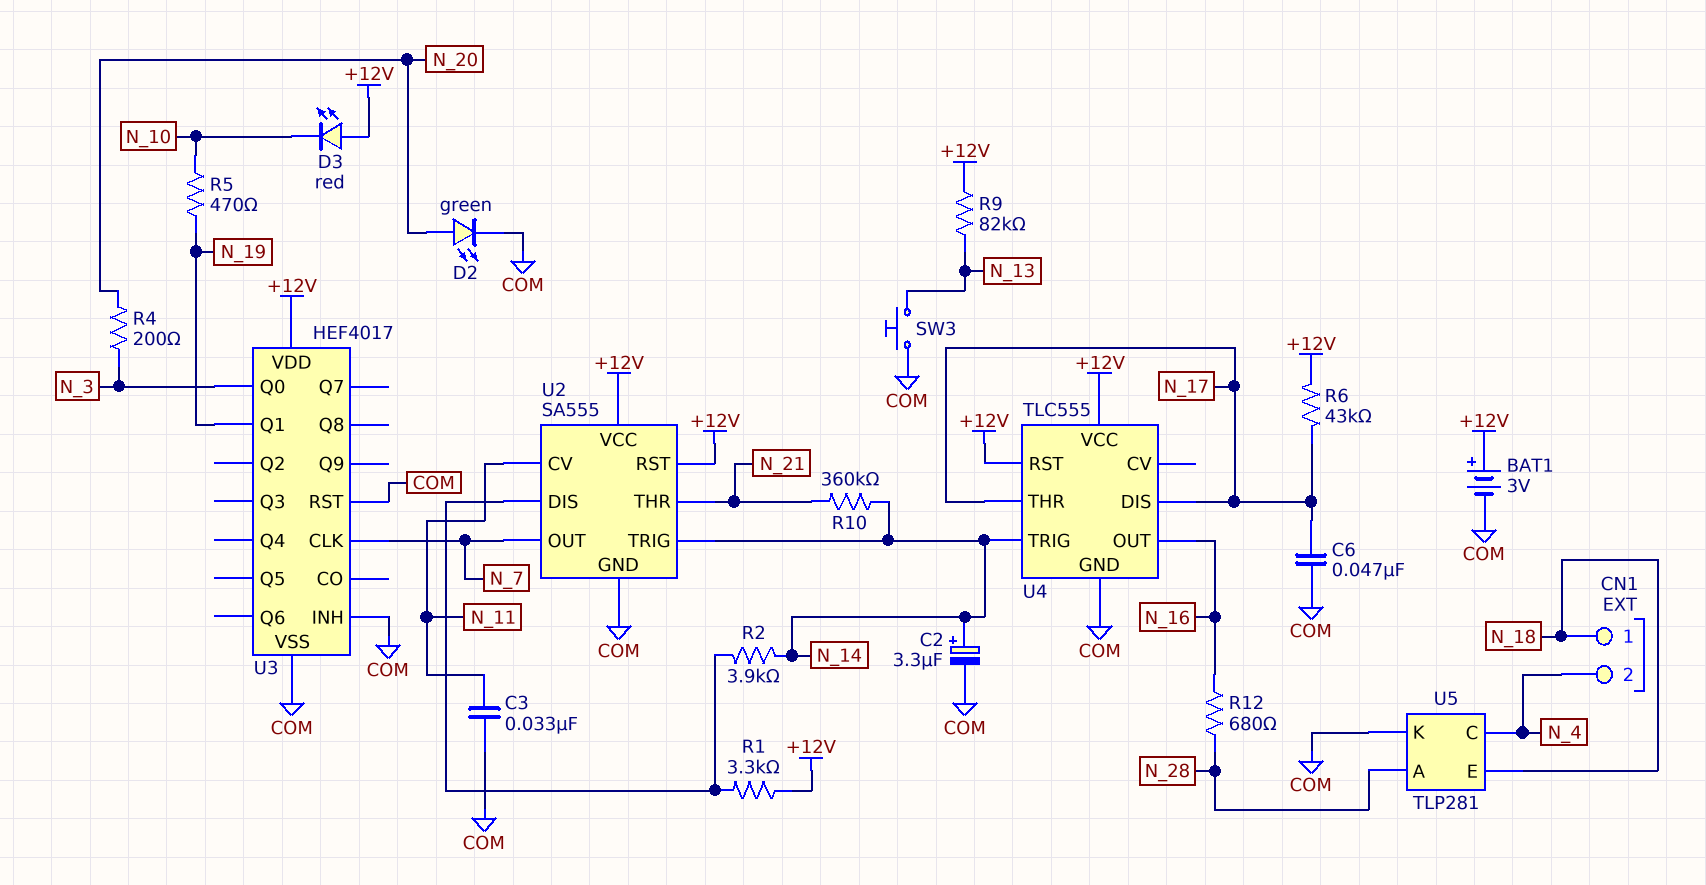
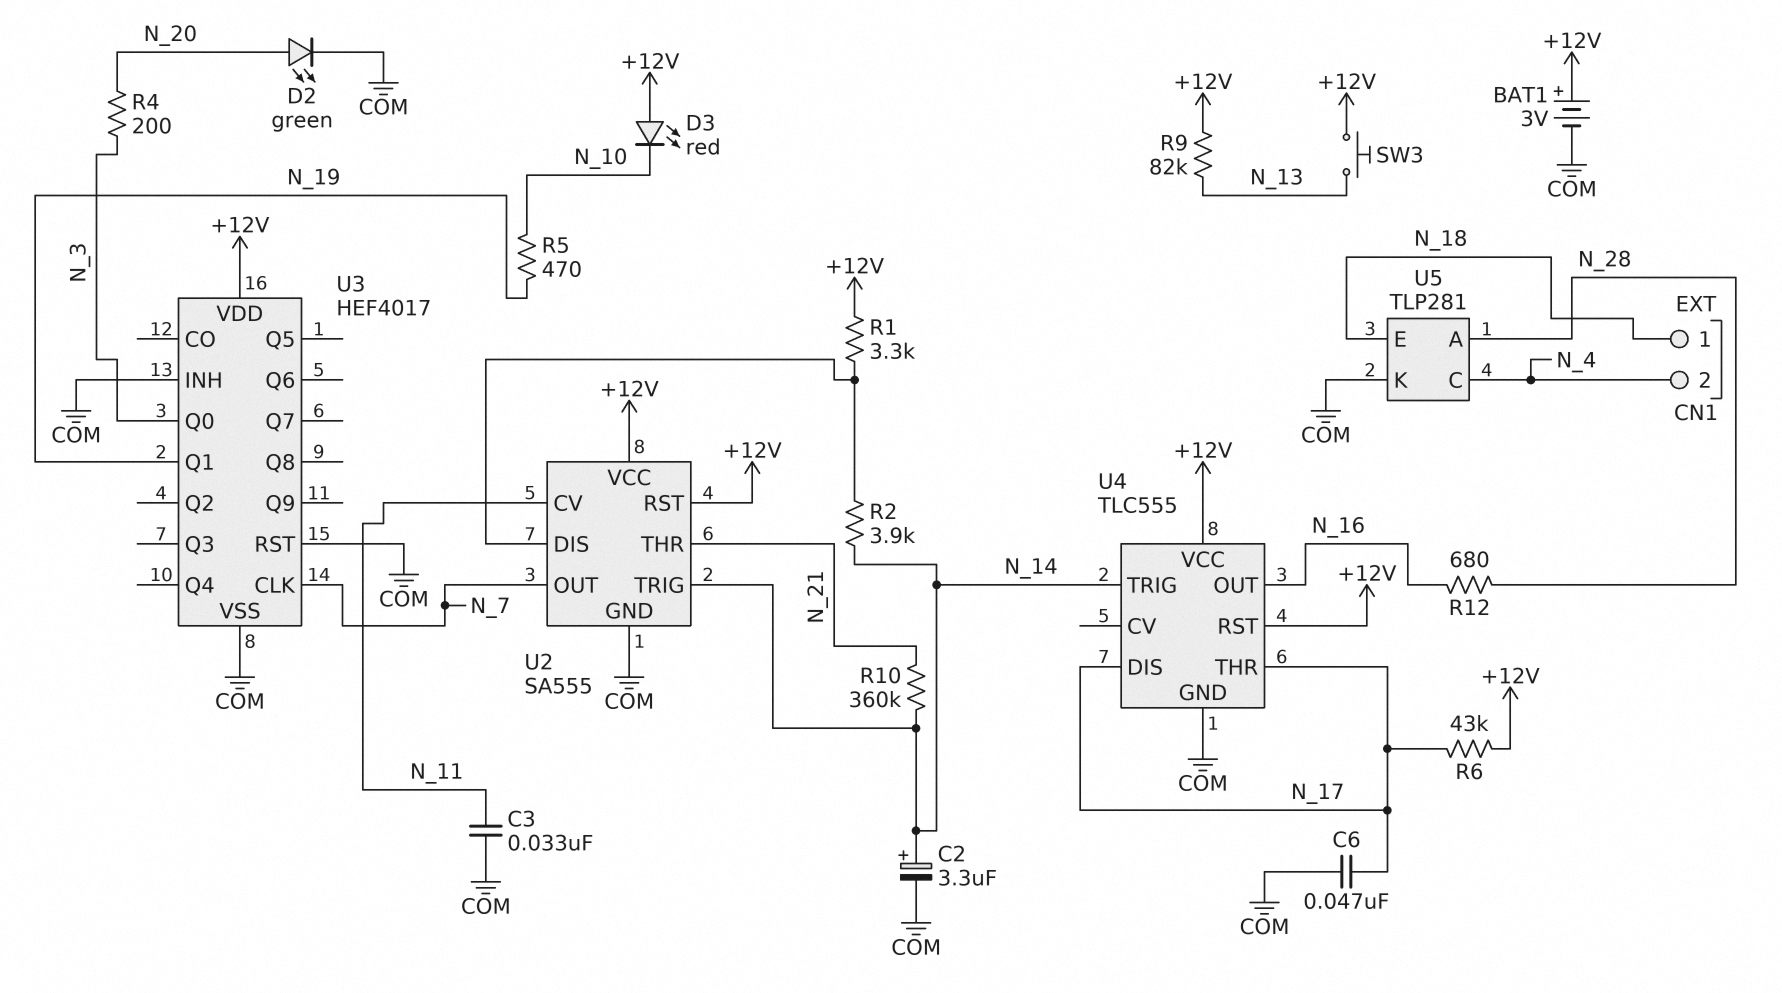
SW3: button (COM, N_13) -> button (+12V, N_13)

